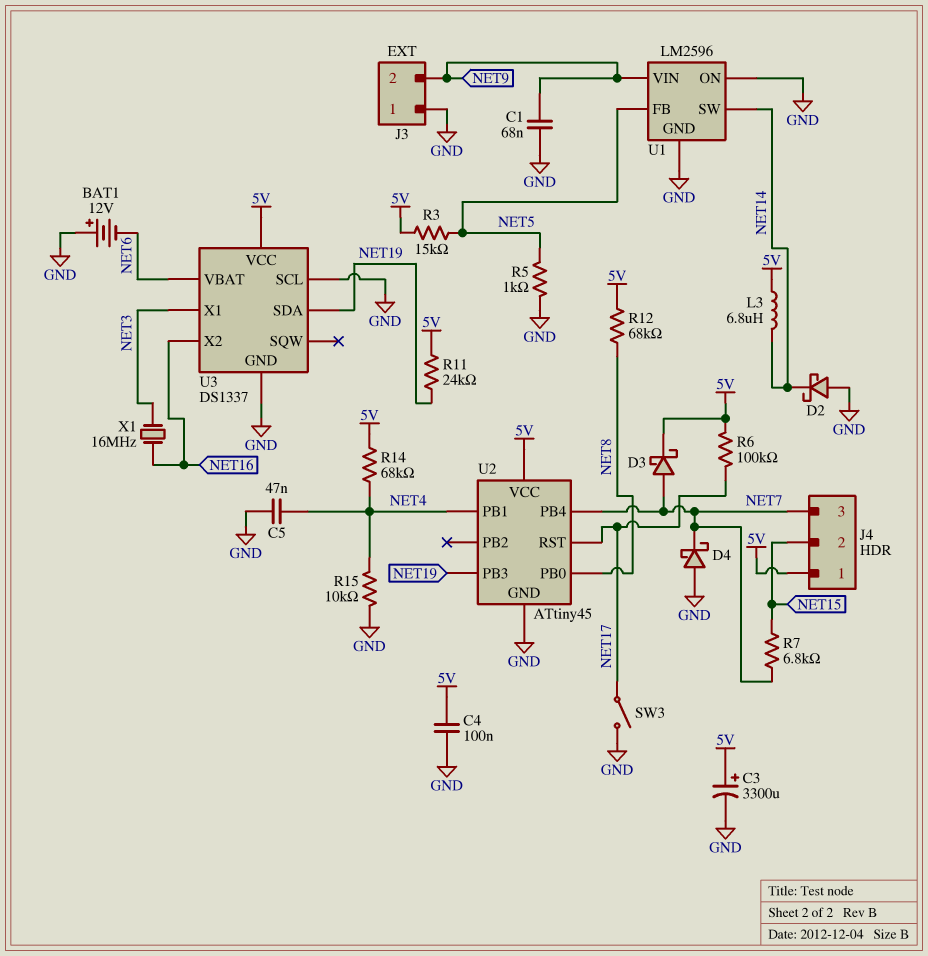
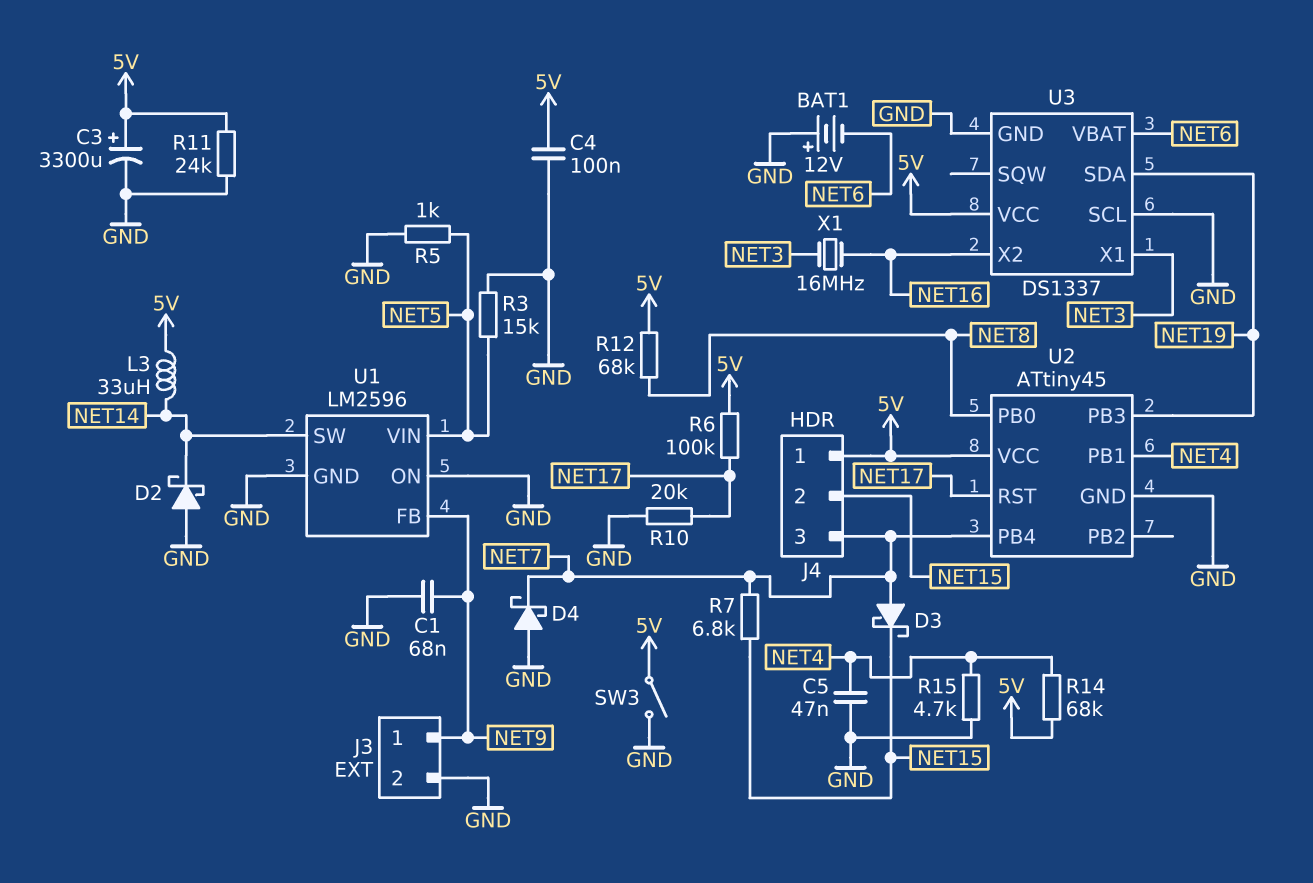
D3: schottky (A NET7, K 5V) -> schottky (A NET7, K NET15)
J3 pin 1: GND -> NET9
J3 pin 2: NET9 -> GND
L3: 6.8uH (5V, NET14) -> 33uH (5V, NET14)
R3: 15k (5V, NET5) -> 15k (GND, NET5)
R10: none -> 20k (GND, NET17)
R11: 24k (5V, NET19) -> 24k (5V, GND)
R15: 10k (GND, NET4) -> 4.7k (GND, NET4)
SW3: switch (GND, NET17) -> switch (5V, GND)
U1 pin FB: NET5 -> NET9
U1 pin VIN: NET9 -> NET5

